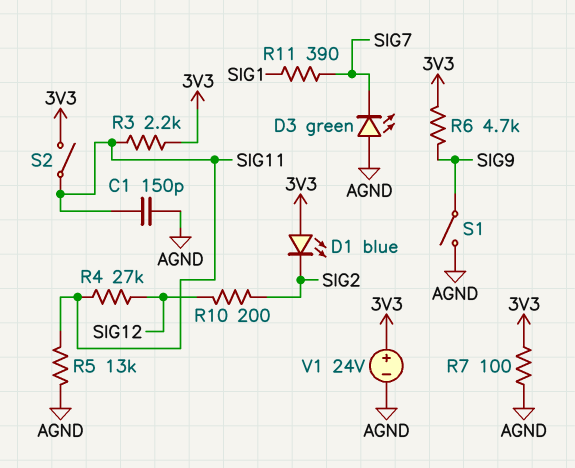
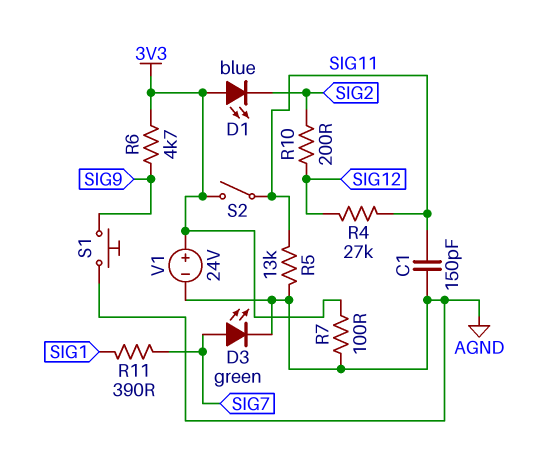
D3: LED green (A AGND, K SIG7) -> LED green (A SIG7, K AGND)
R3: 2.2k (3V3, SIG11) -> none
S1: switch (AGND, SIG9) -> button (AGND, SIG9)

